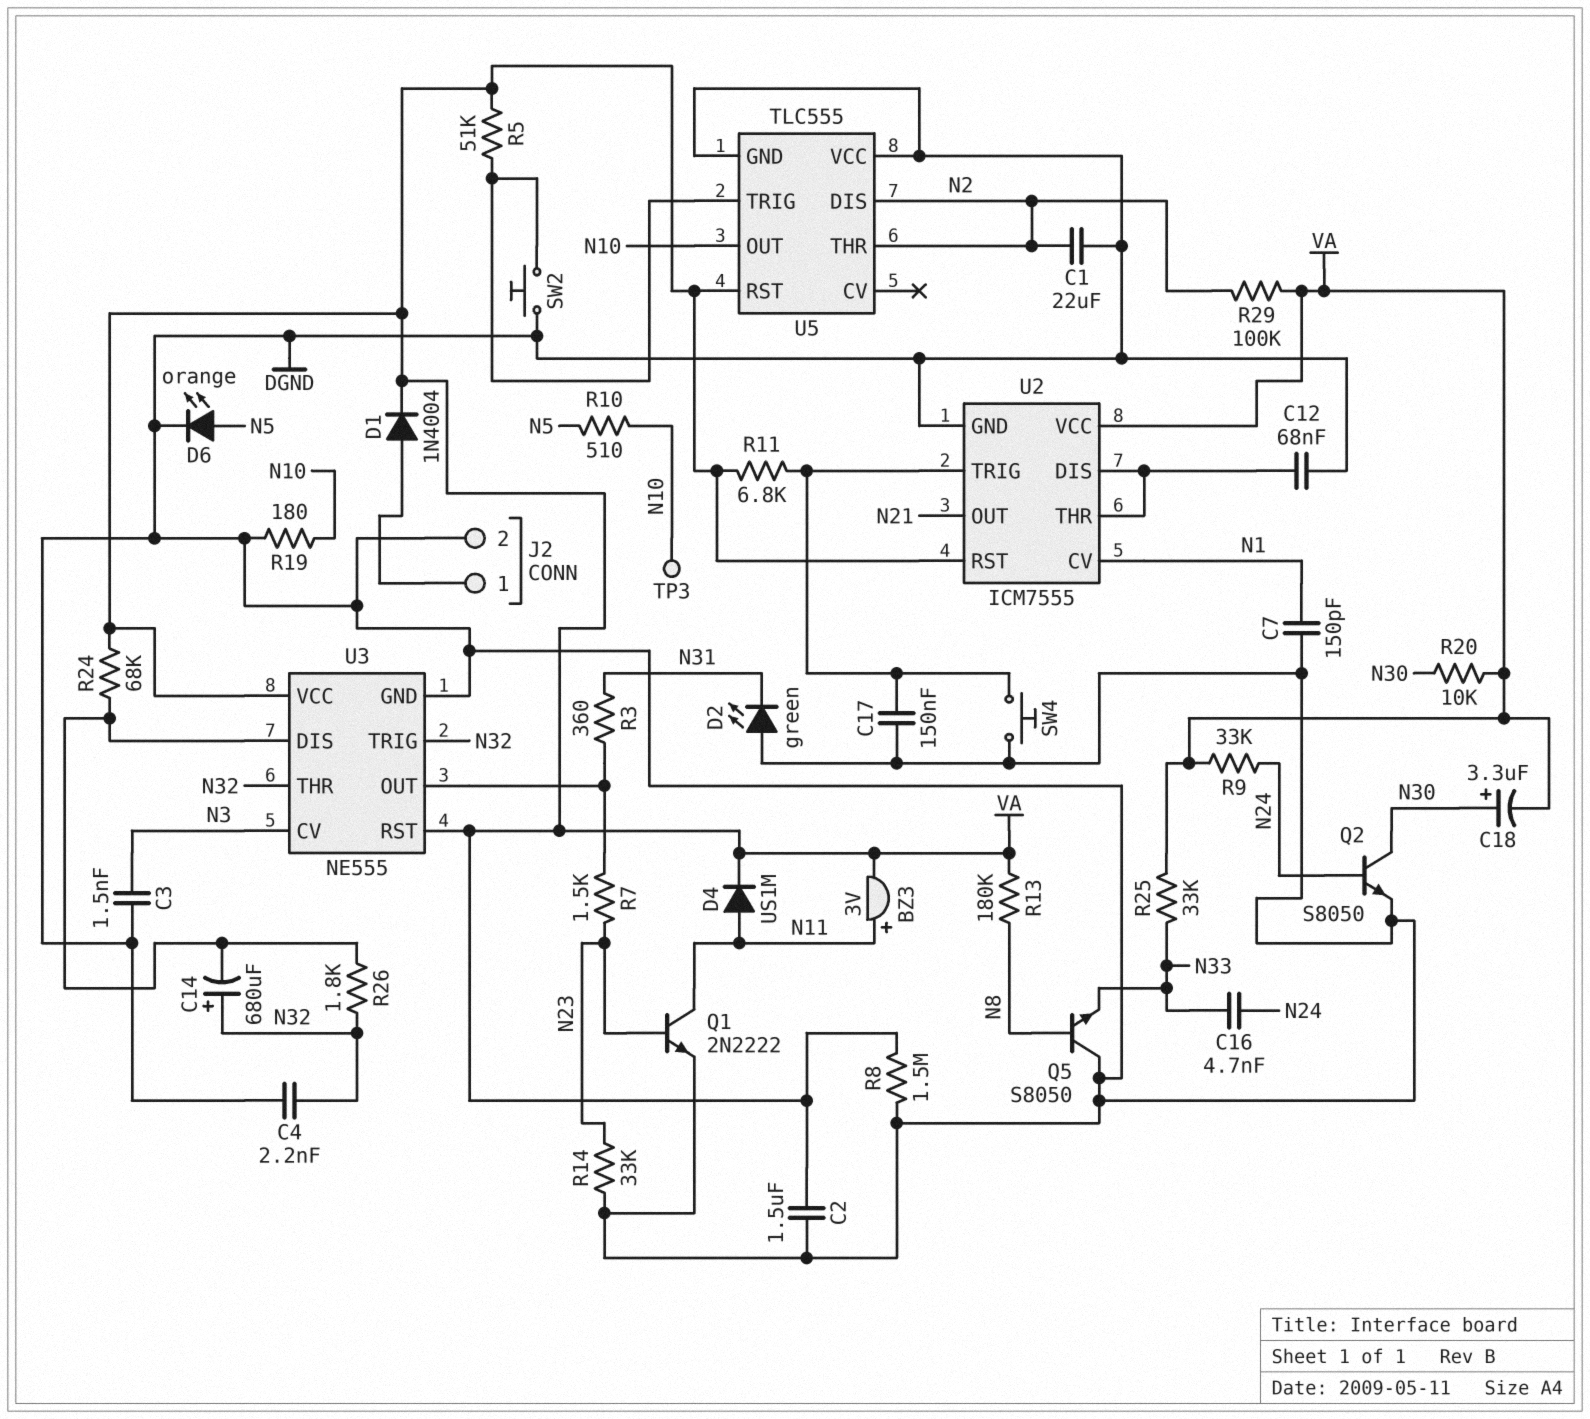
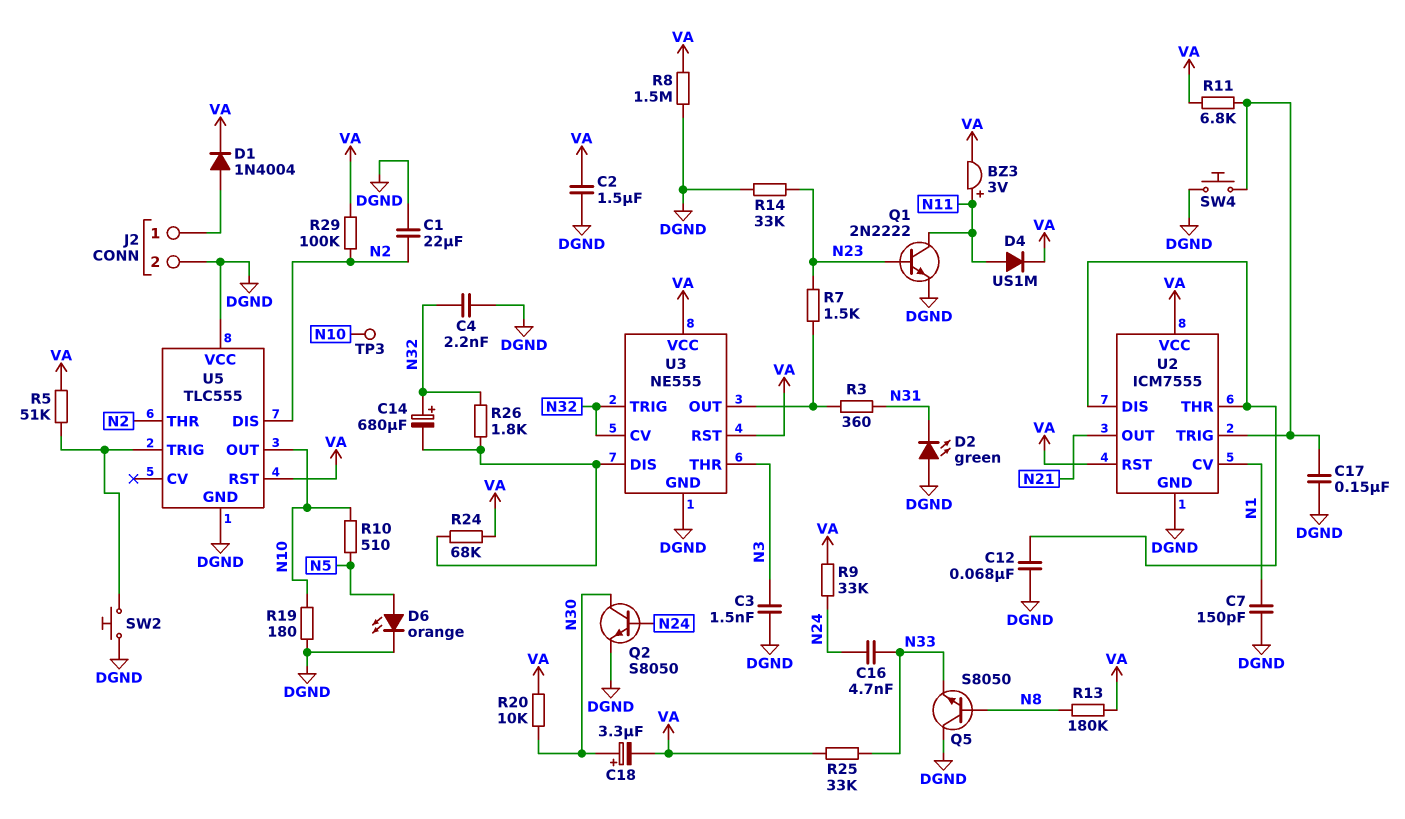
U3 pin CV: N3 -> N32
U3 pin THR: N32 -> N3

